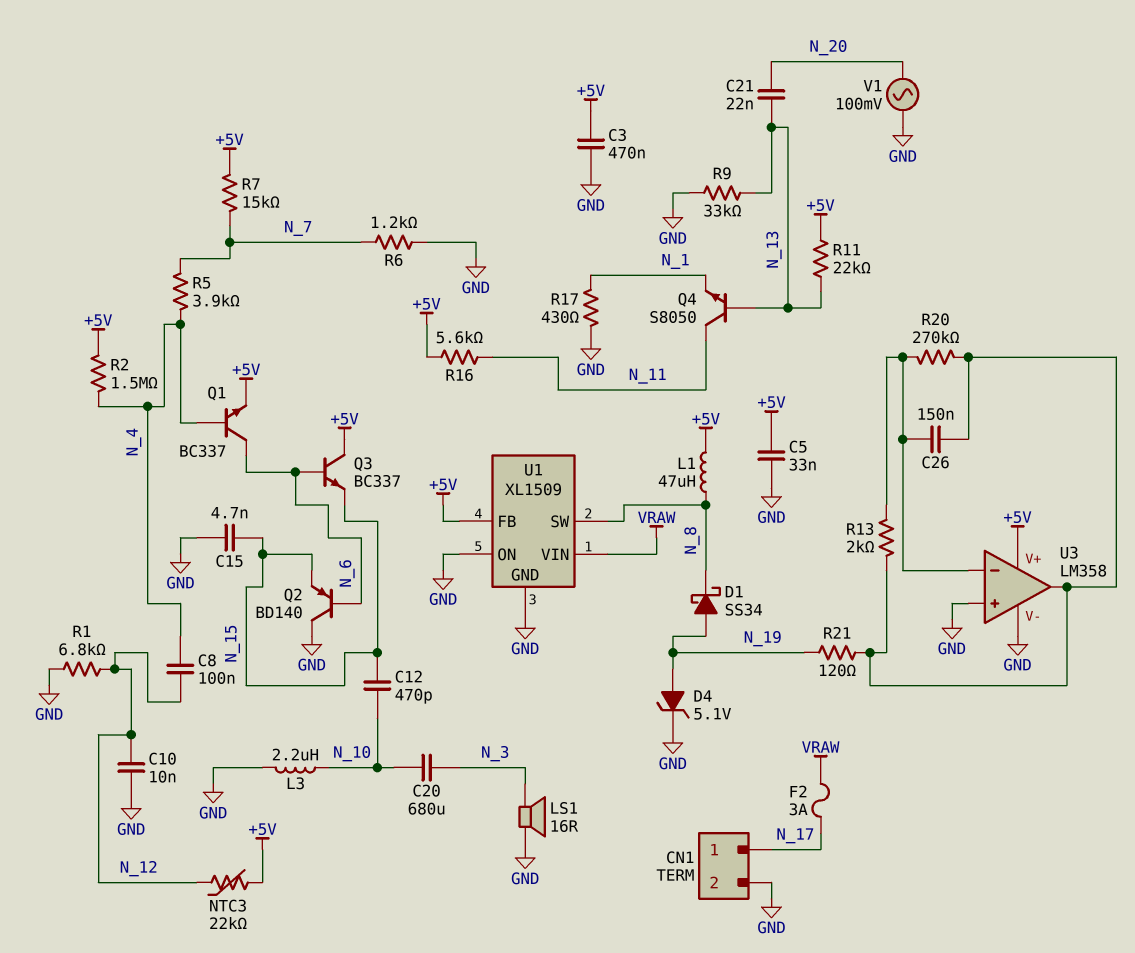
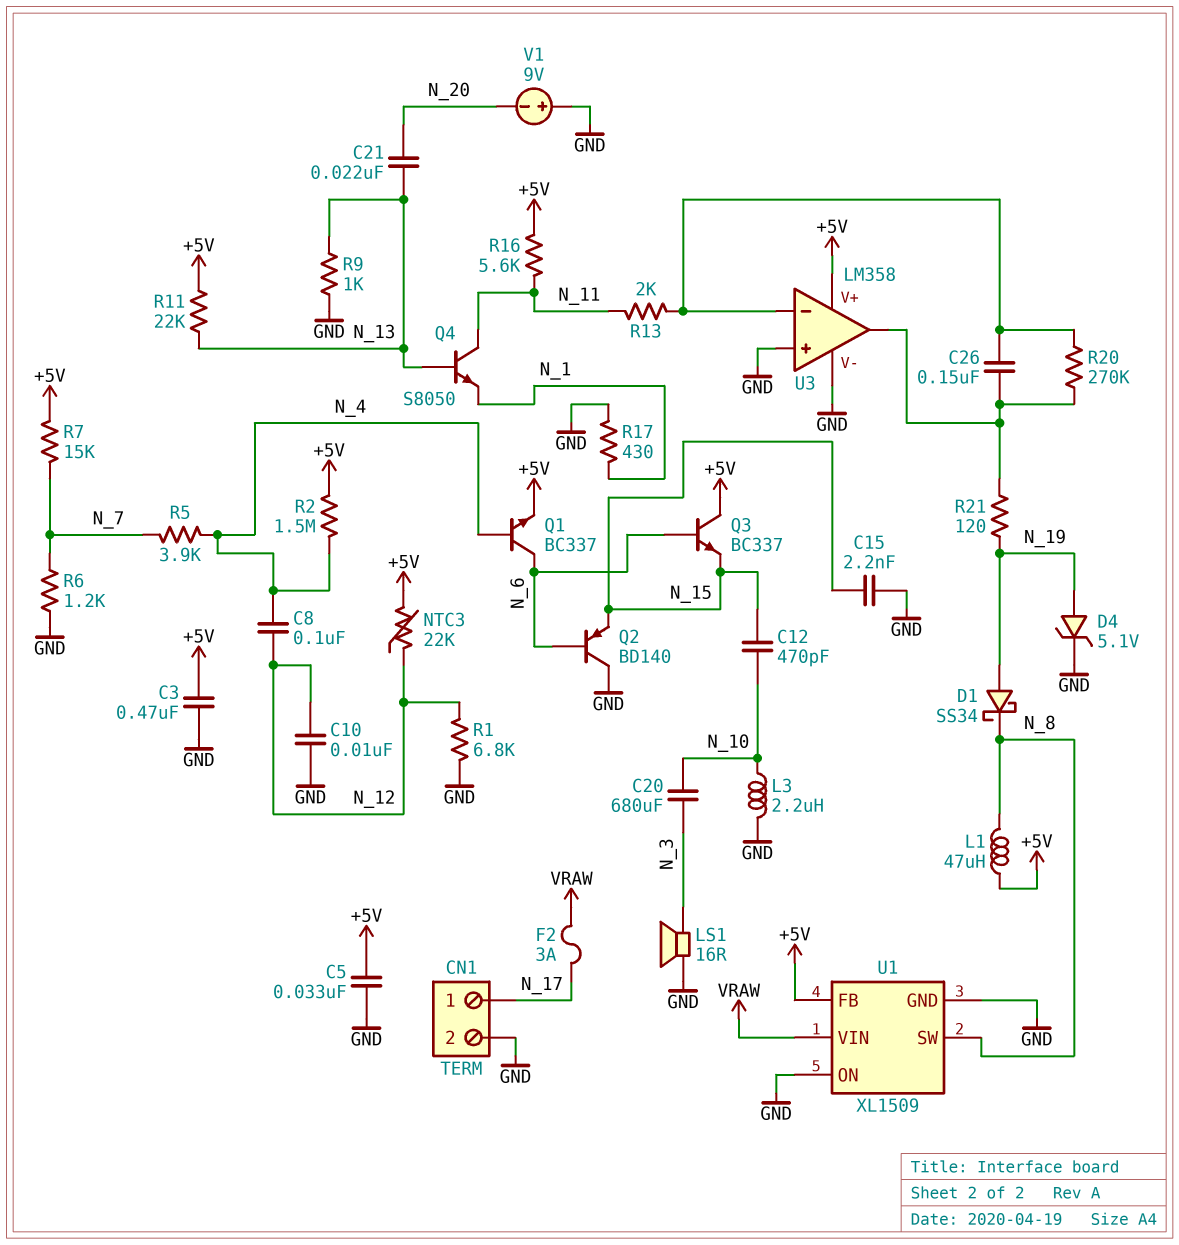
C15: 4.7nF (GND, N_15) -> 2.2nF (GND, N_15)
R9: 33k (GND, N_13) -> 1k (GND, N_13)
R13: 2k (U3/in-, U3/out) -> 2k (N_11, U3/in-)
V1: AC 100mV (GND, N_20) -> 9V (plus GND, minus N_20)

